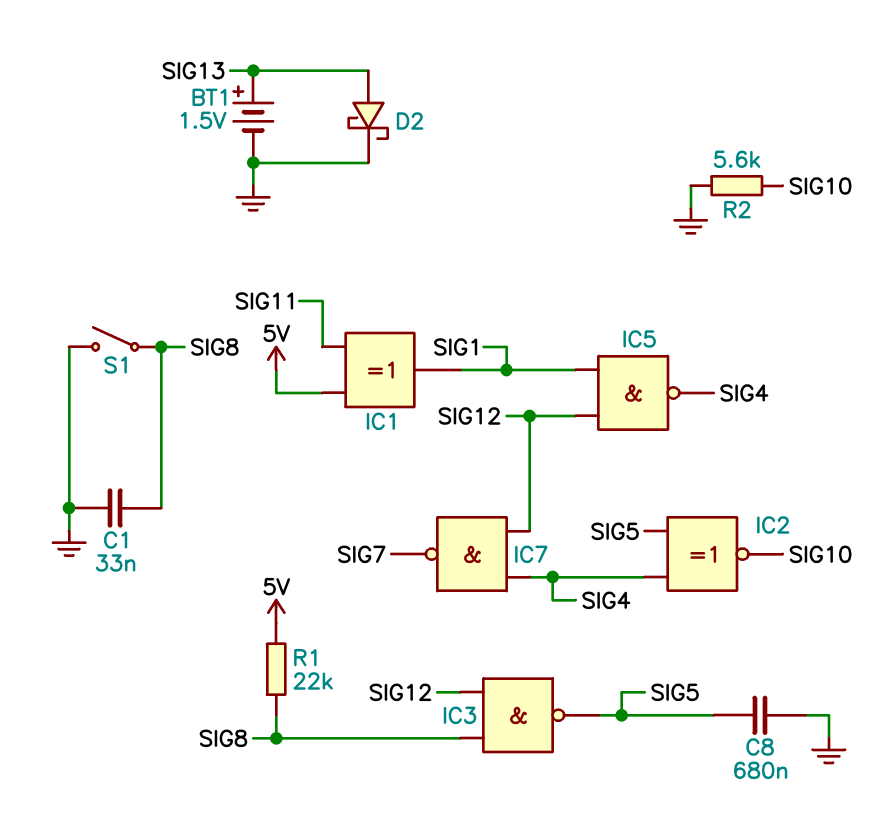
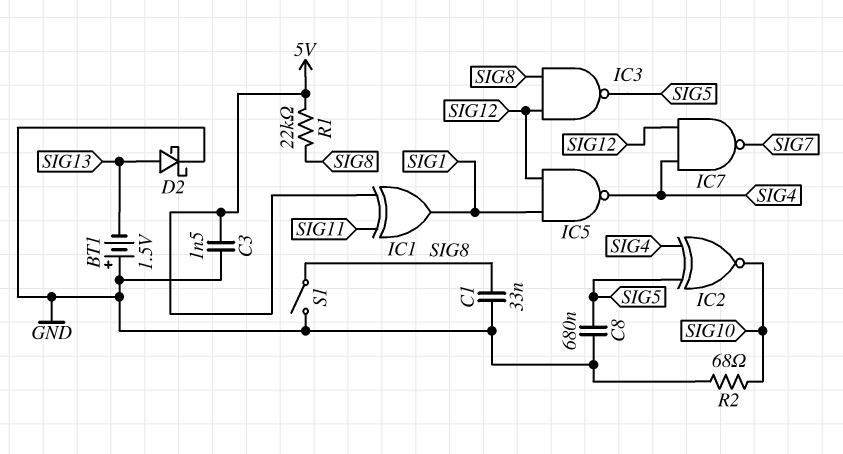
BT1: 1.5V (plus SIG13, minus GND) -> 1.5V (plus GND, minus SIG13)
C3: none -> 1.5nF (5V, GND)
R2: 5.6k (GND, SIG10) -> 68 (GND, SIG10)

